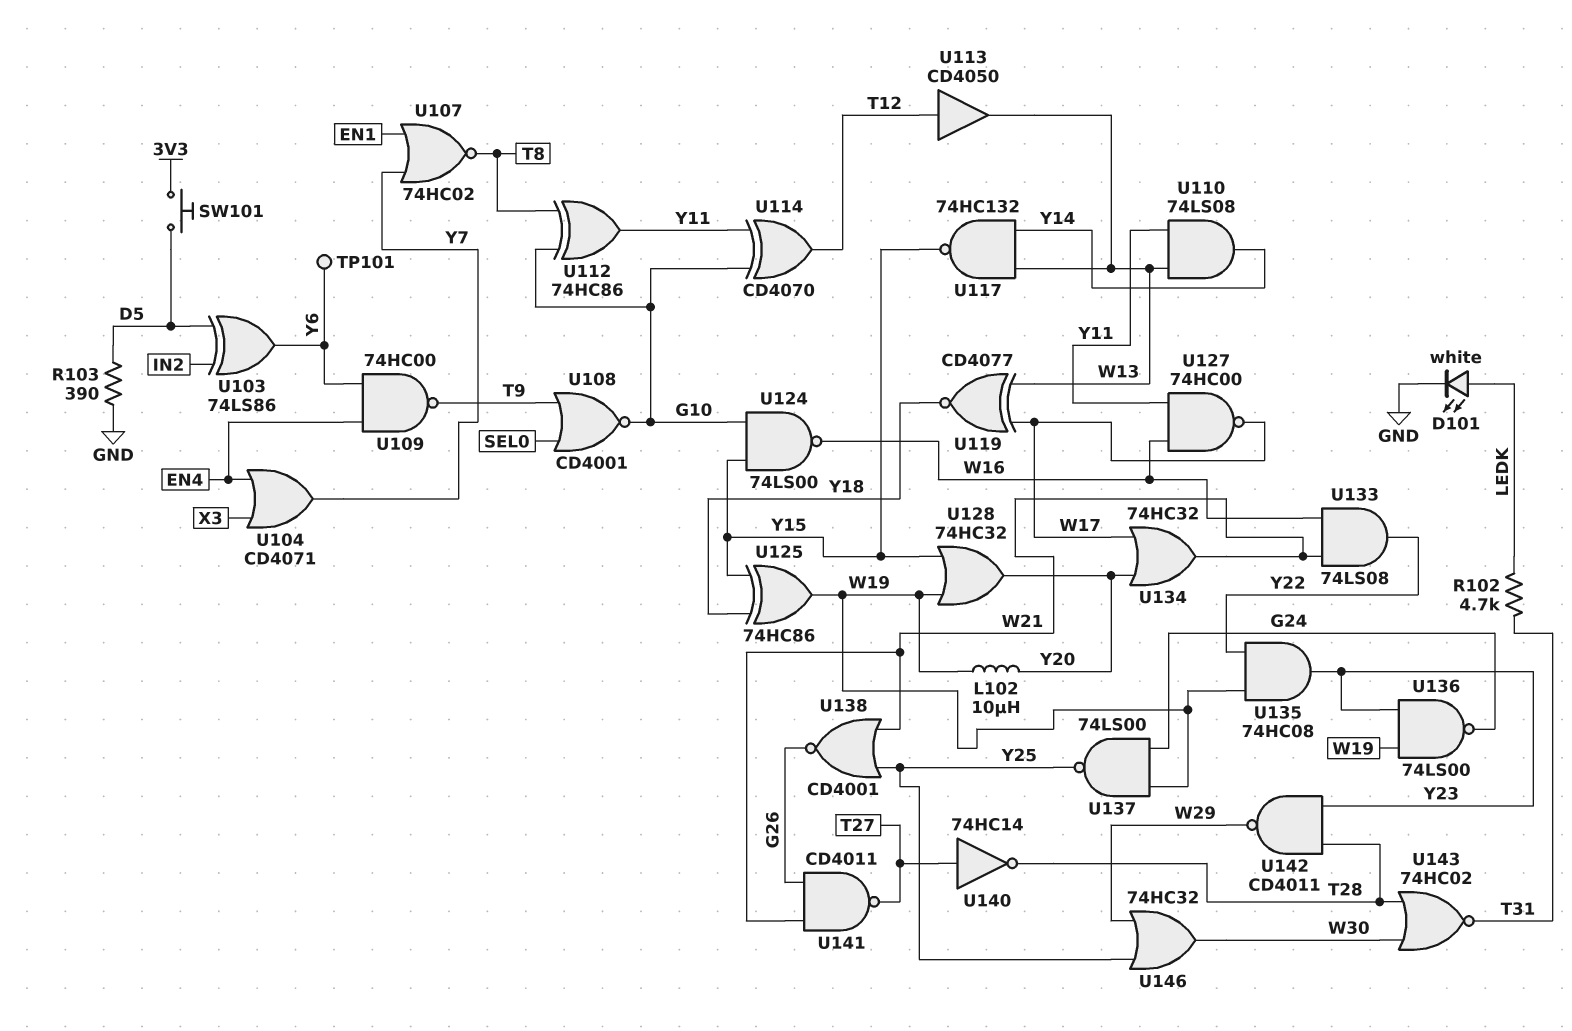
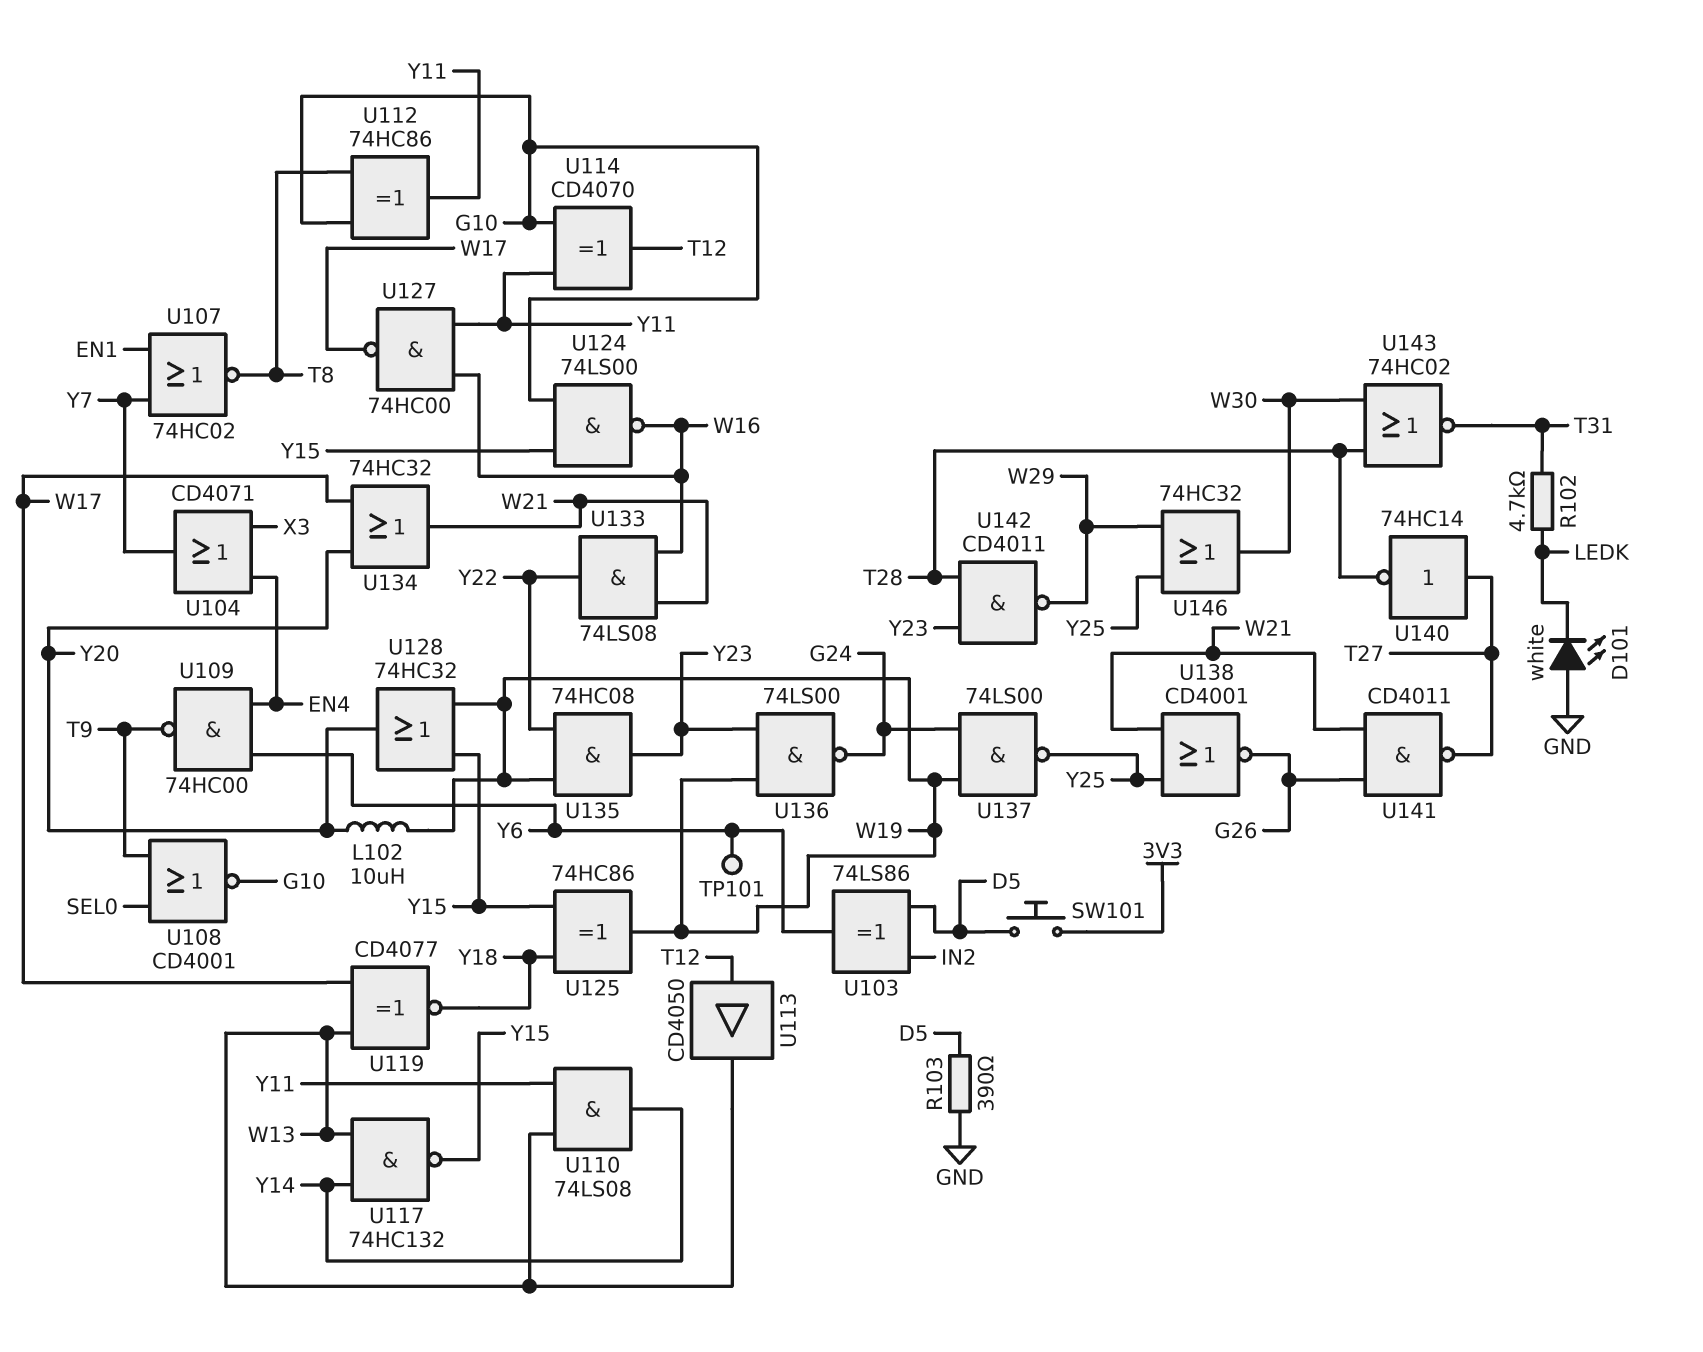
D101: LED white (A LEDK, K GND) -> LED white (A GND, K LEDK)

